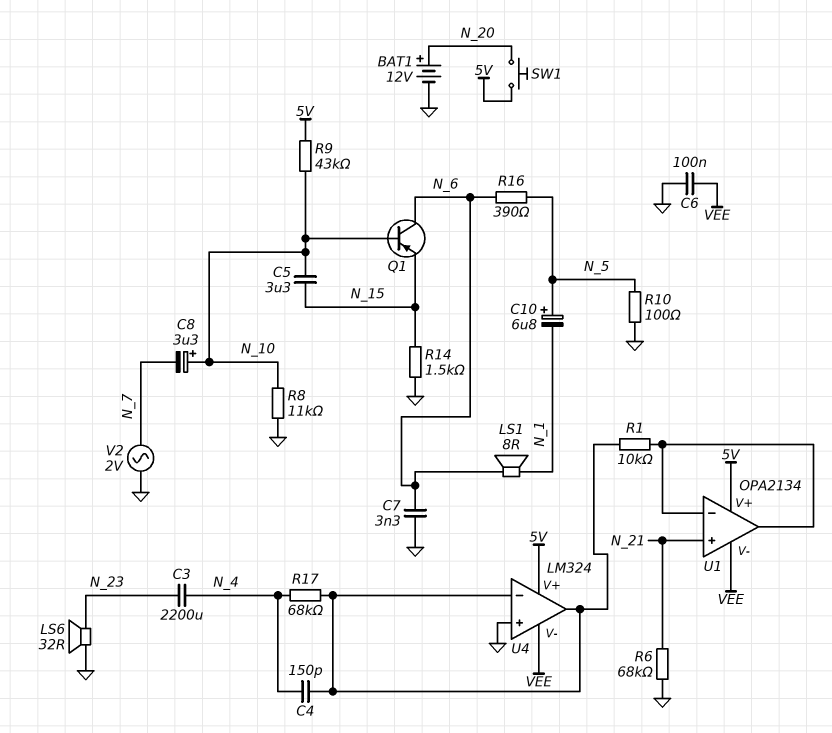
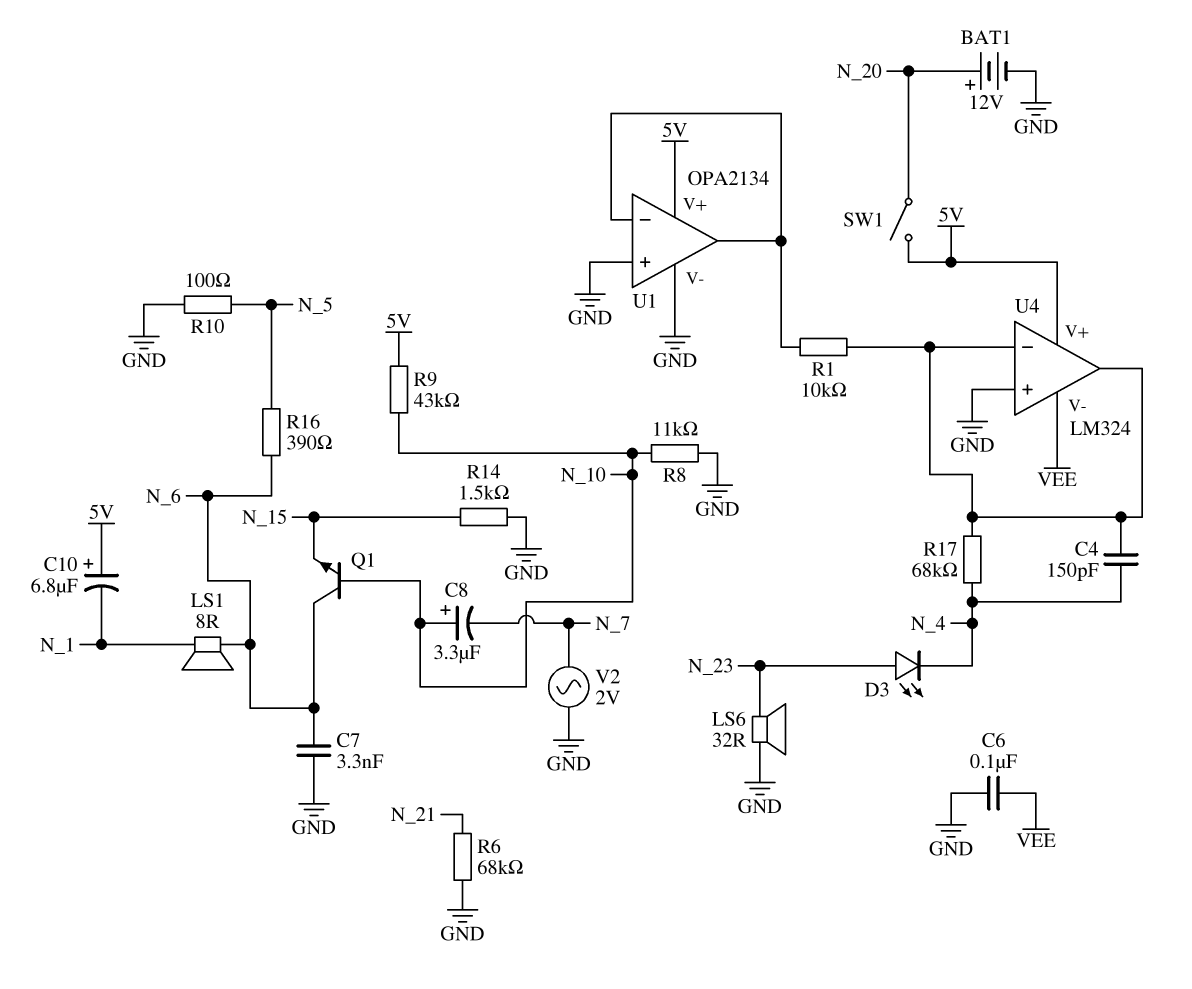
C3: 2200uF (N_4, N_23) -> none
C5: 3.3uF (N_10, N_15) -> none
C10: 6.8uF (plus N_5, minus N_1) -> 6.8uF (plus 5V, minus N_1)
D3: none -> LED (A N_23, K N_4)
Q1: PNP (B N_10, C N_6, E N_15) -> NPN (B N_10, C N_6, E N_15)
SW1: button (5V, N_20) -> switch (5V, N_20)
U1 pin V-: VEE -> GND
U1 pin in+: N_21 -> GND

